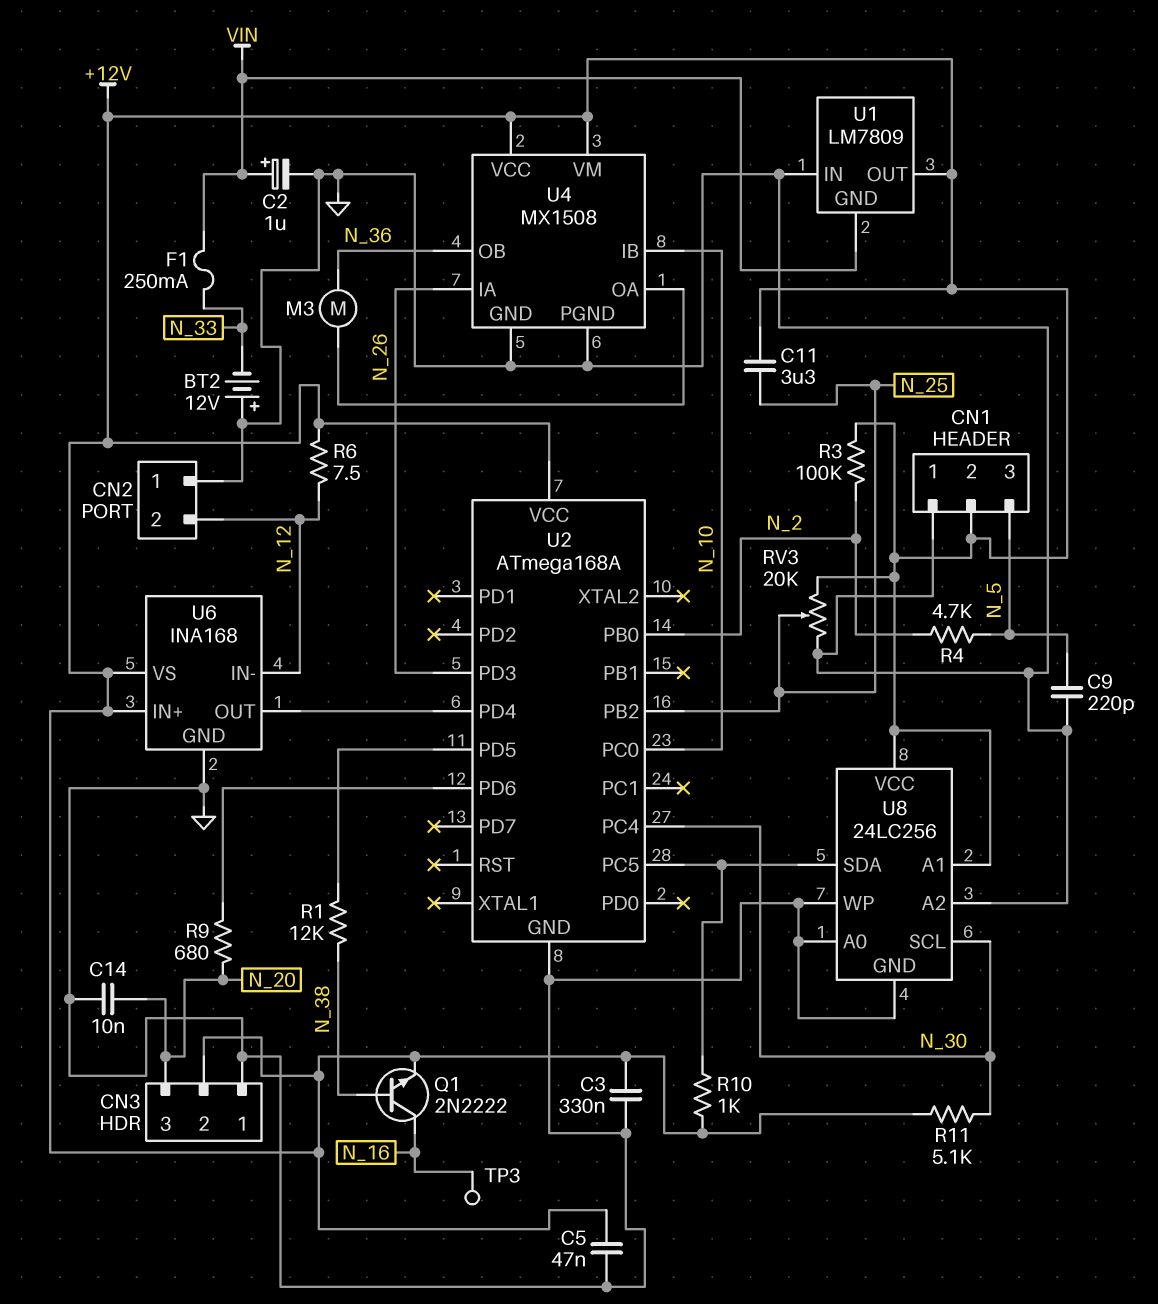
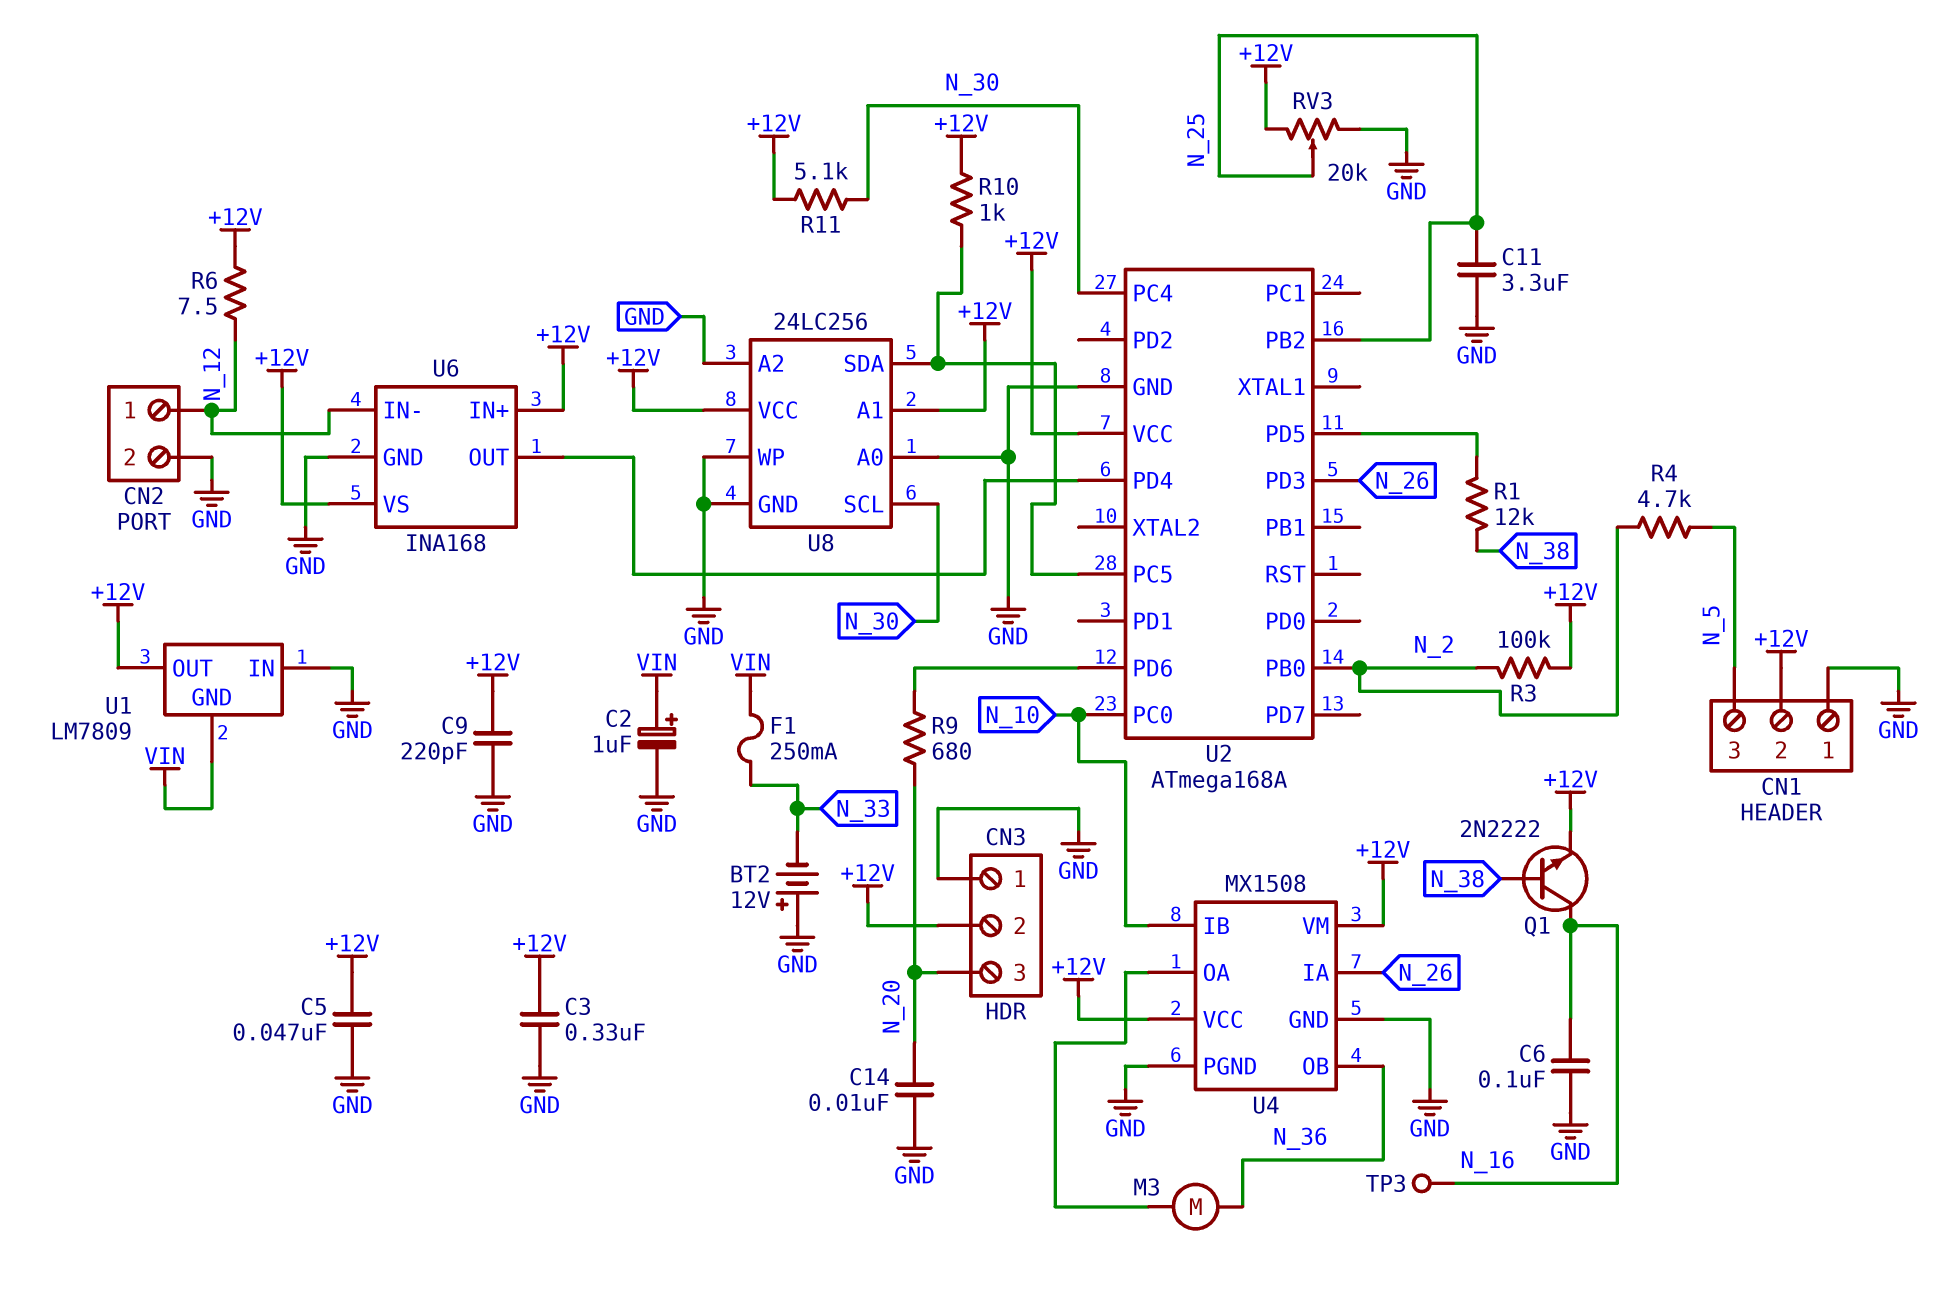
C6: none -> 100nF (GND, N_16)
C9: 220pF (GND, N_5) -> 220pF (+12V, GND)
C11: 3.3uF (+12V, N_25) -> 3.3uF (GND, N_25)
CN2 pin 1: GND -> N_12
CN2 pin 2: N_12 -> GND

